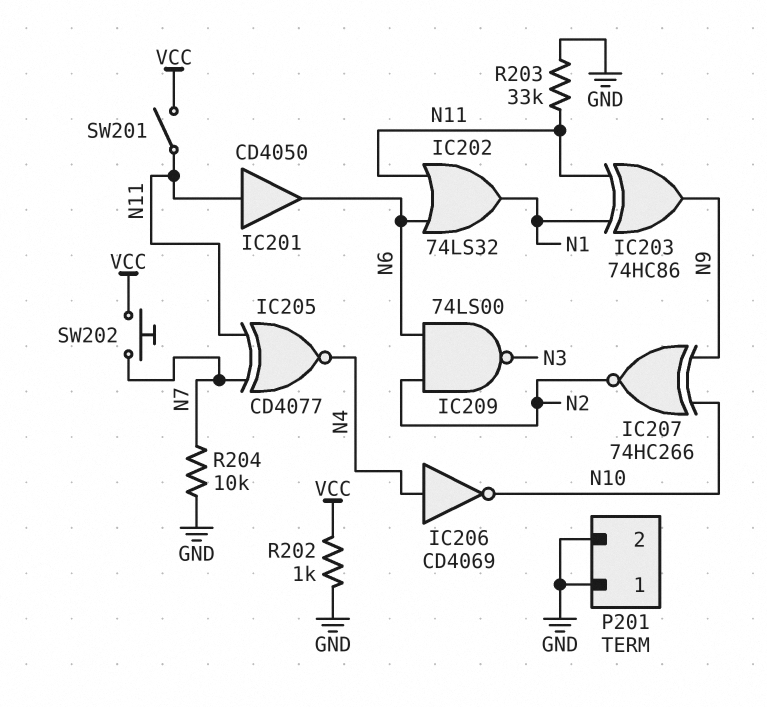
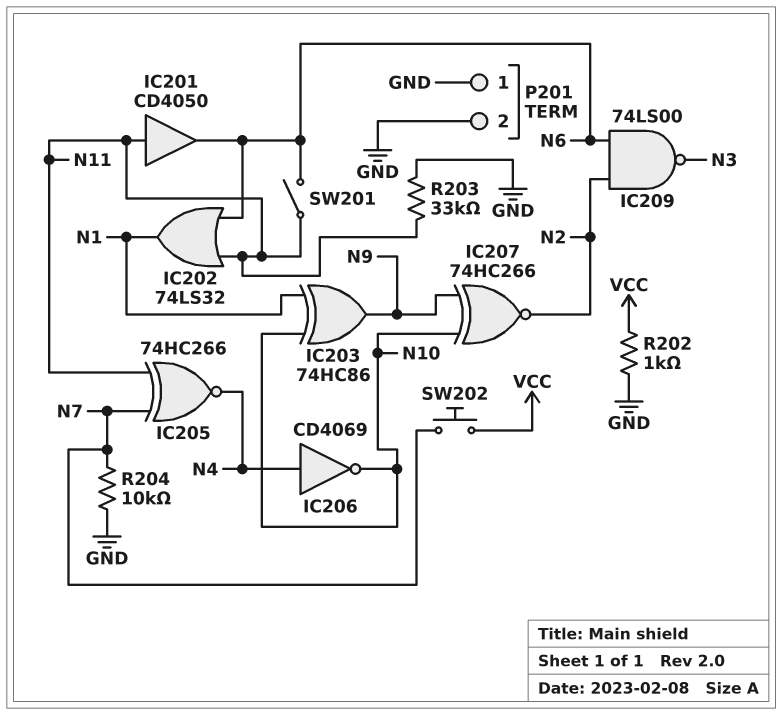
IC203: XOR 74HC86 (in N1, in N11, out N9) -> XOR 74HC86 (in N1, in N10, out N9)
IC205: XNOR CD4077 (in N7, in N11, out N4) -> XNOR 74HC266 (in N7, in N11, out N4)
SW201: switch (N11, VCC) -> switch (N6, N11)

